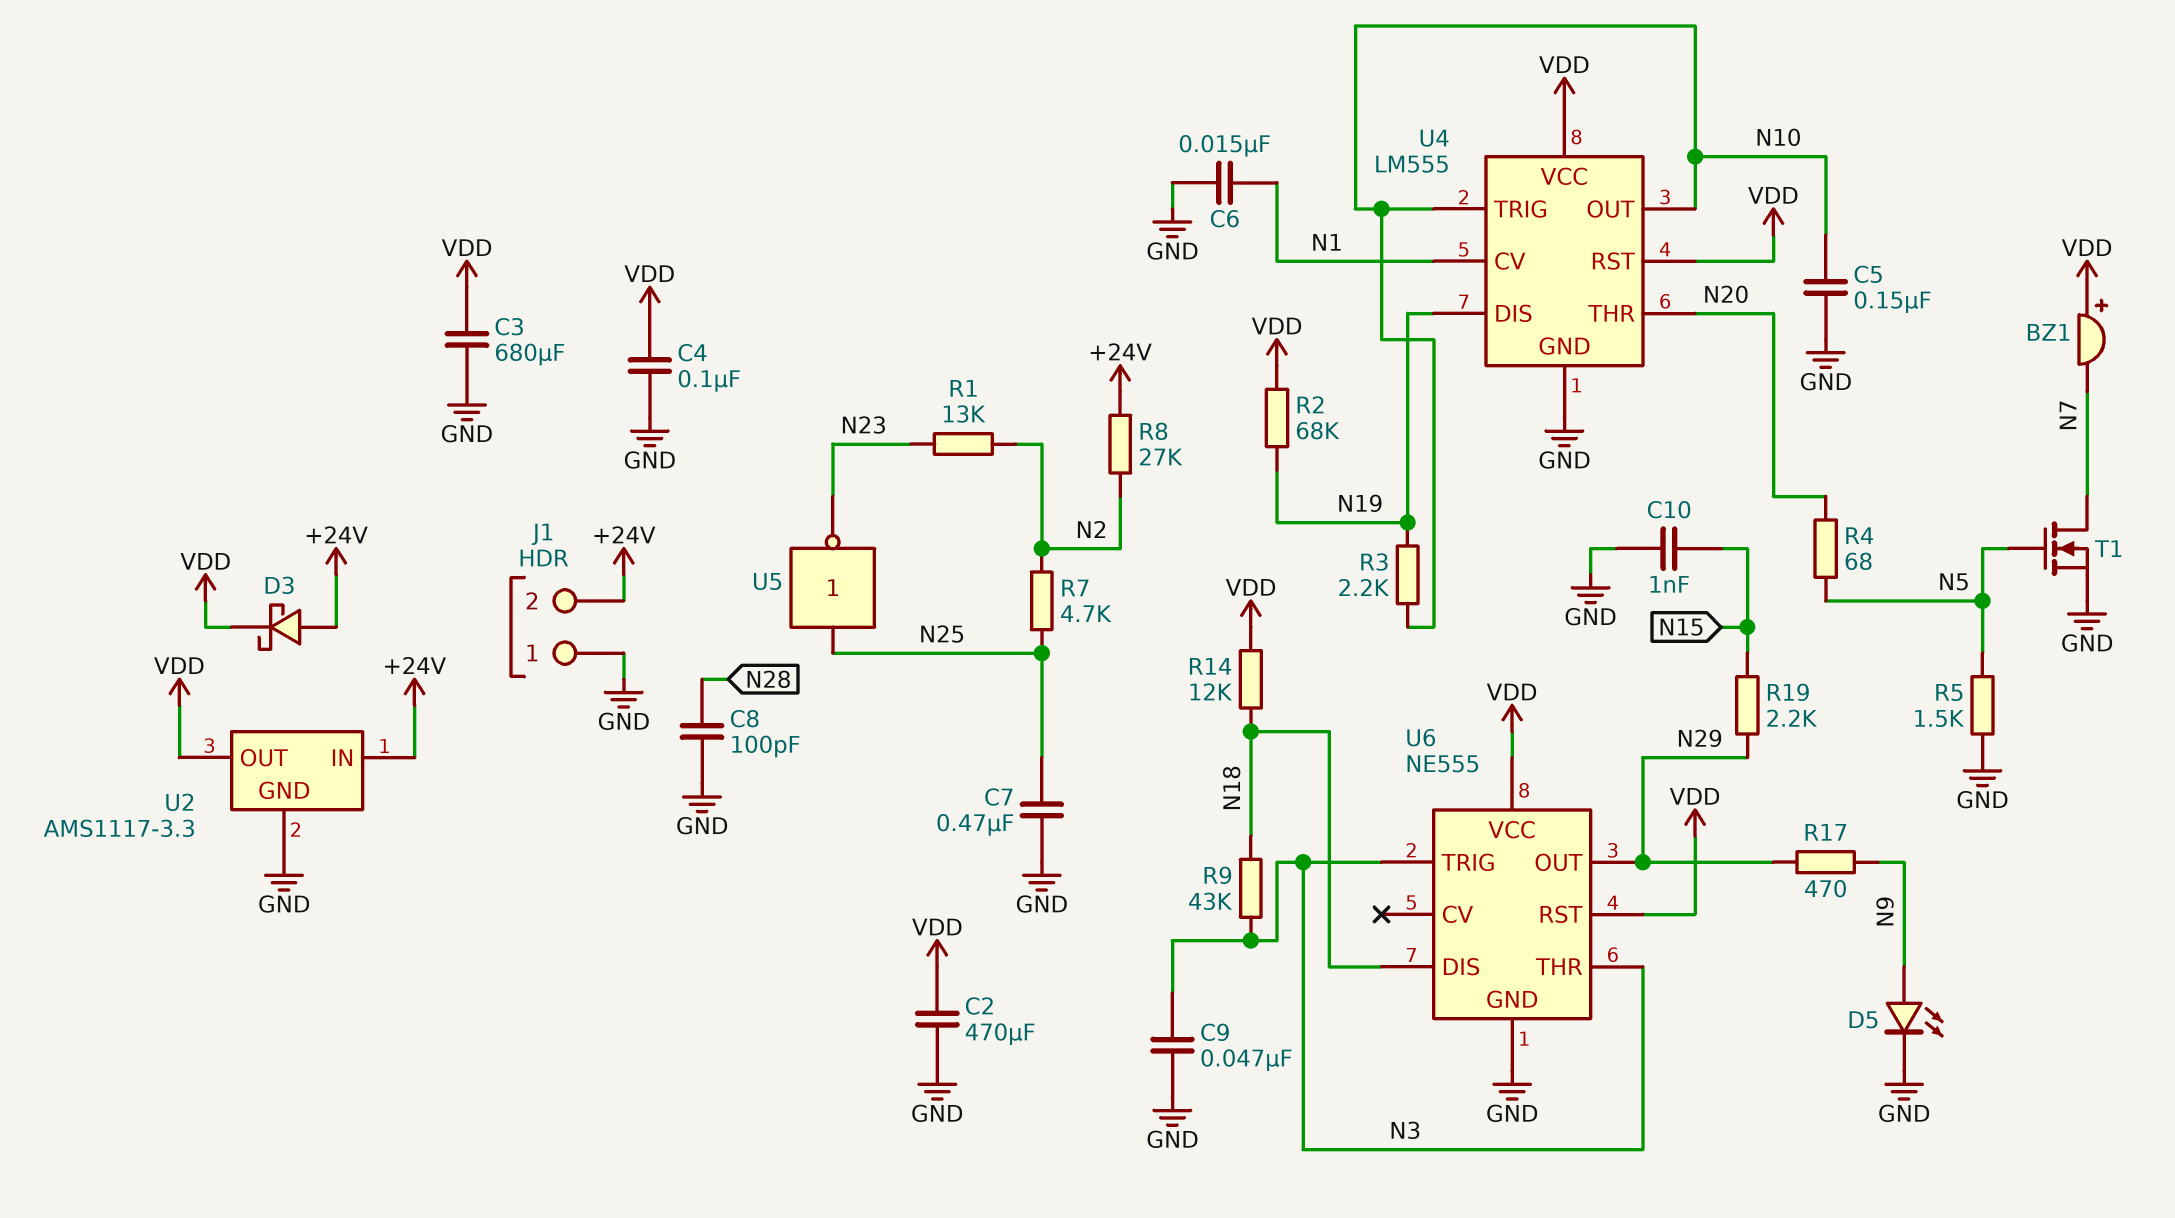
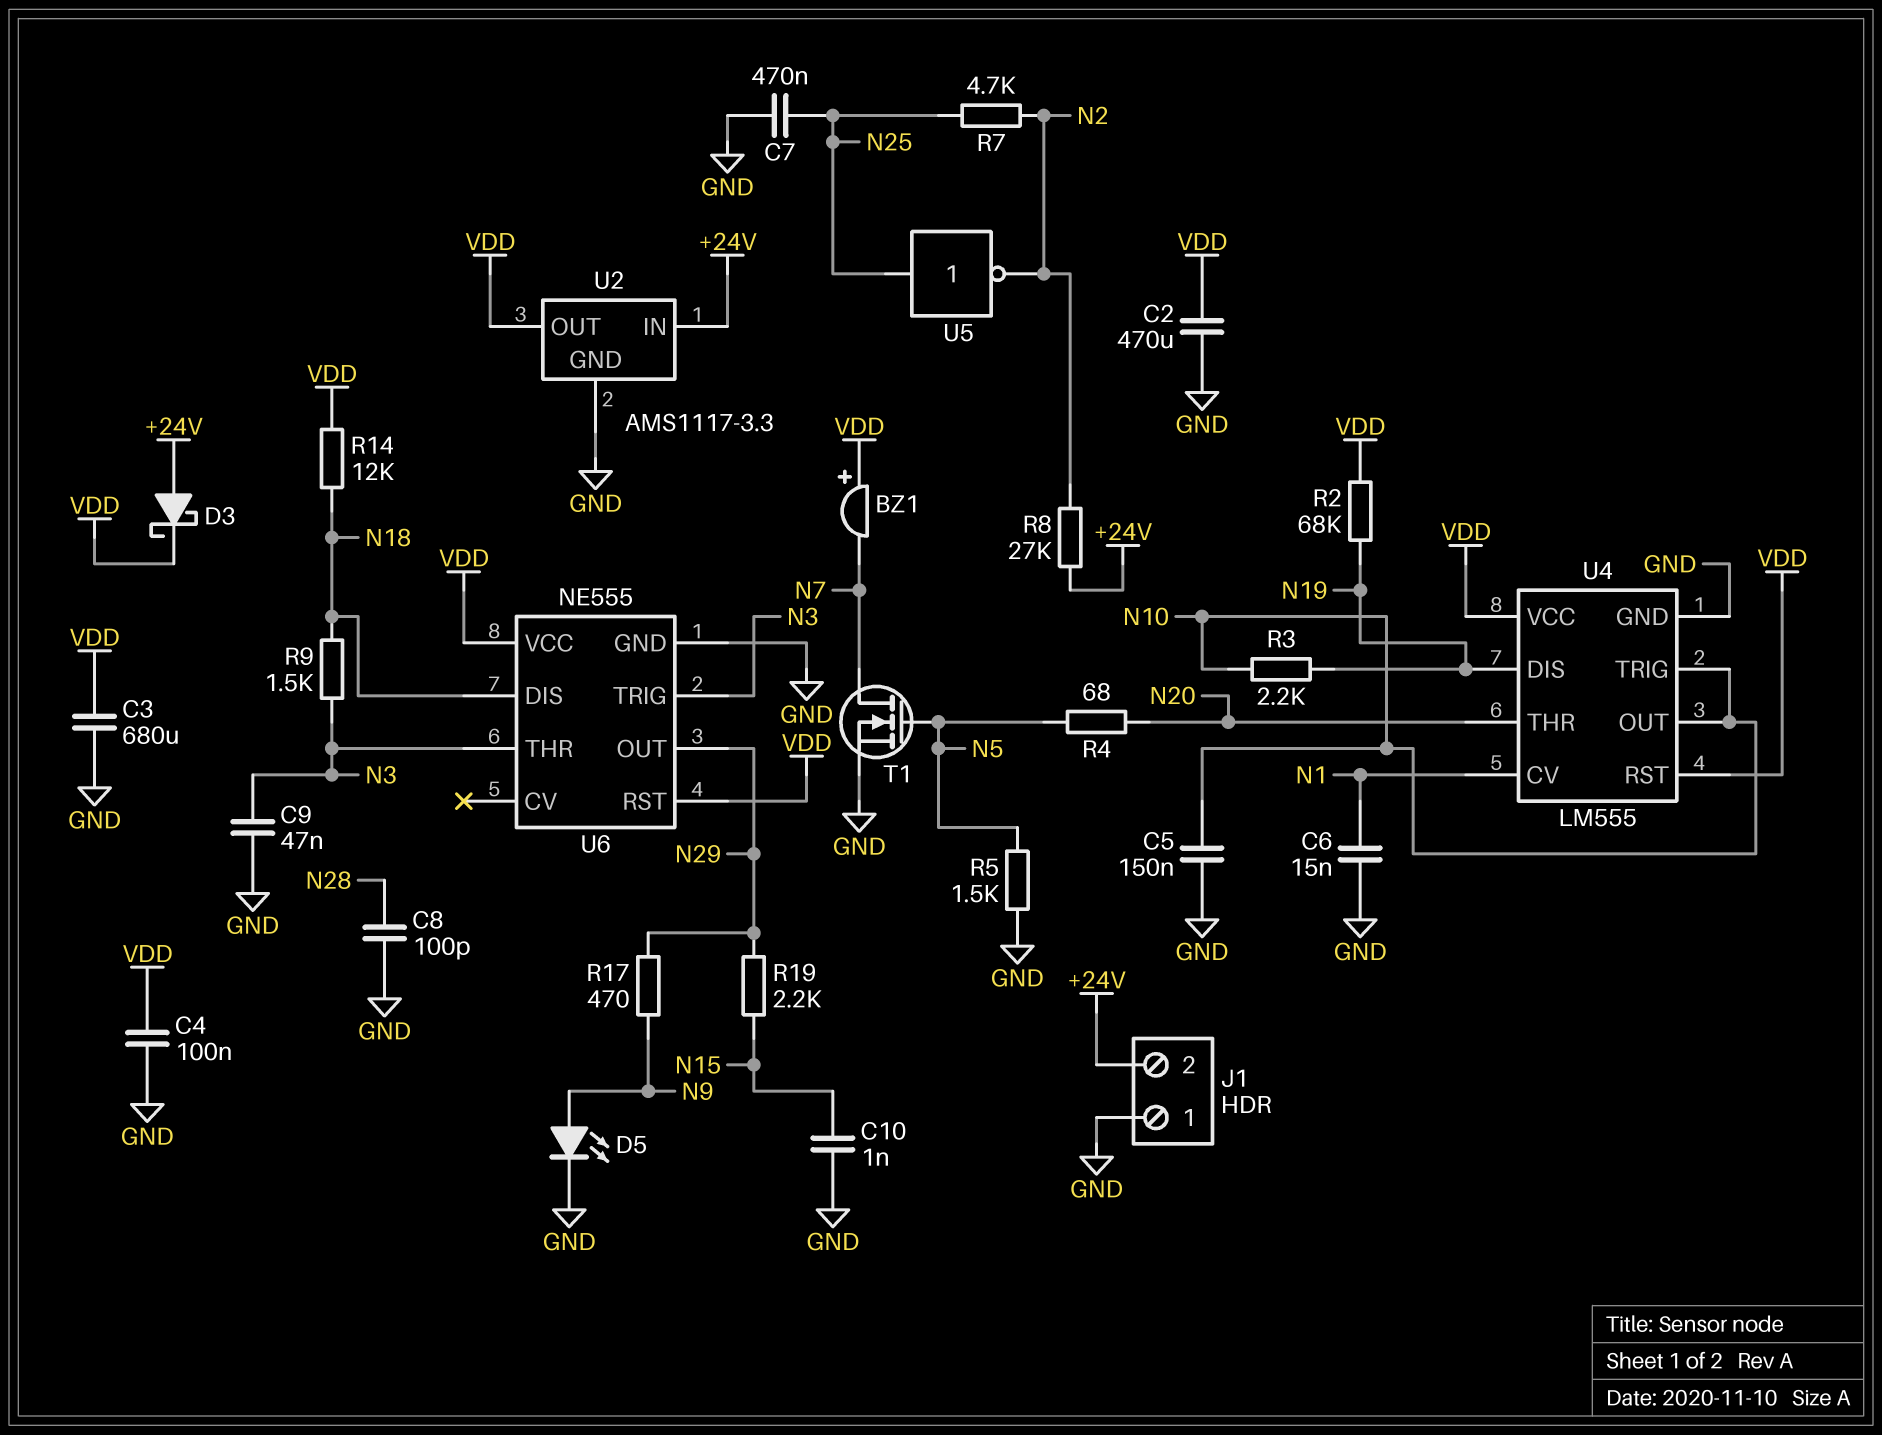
R1: 13k (N2, N23) -> none
R9: 43k (N3, N18) -> 1.5k (N3, N18)
U5: NOT (in N25, out N23) -> NOT (in N25, out N2)

